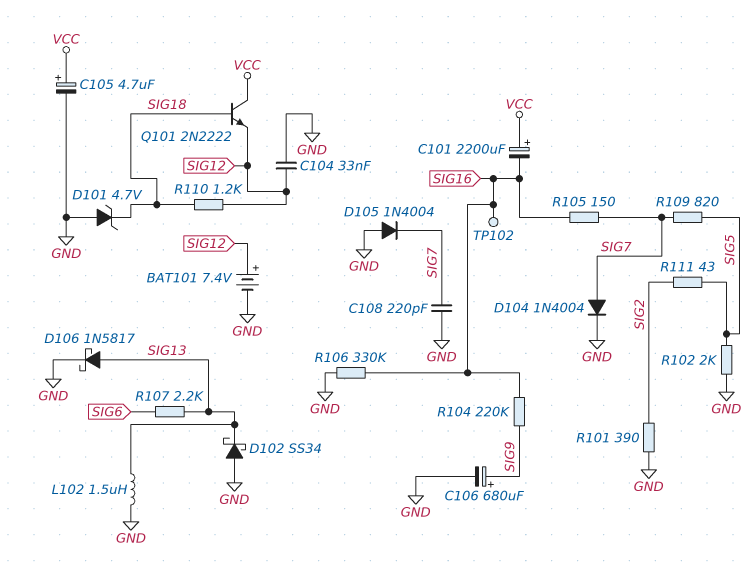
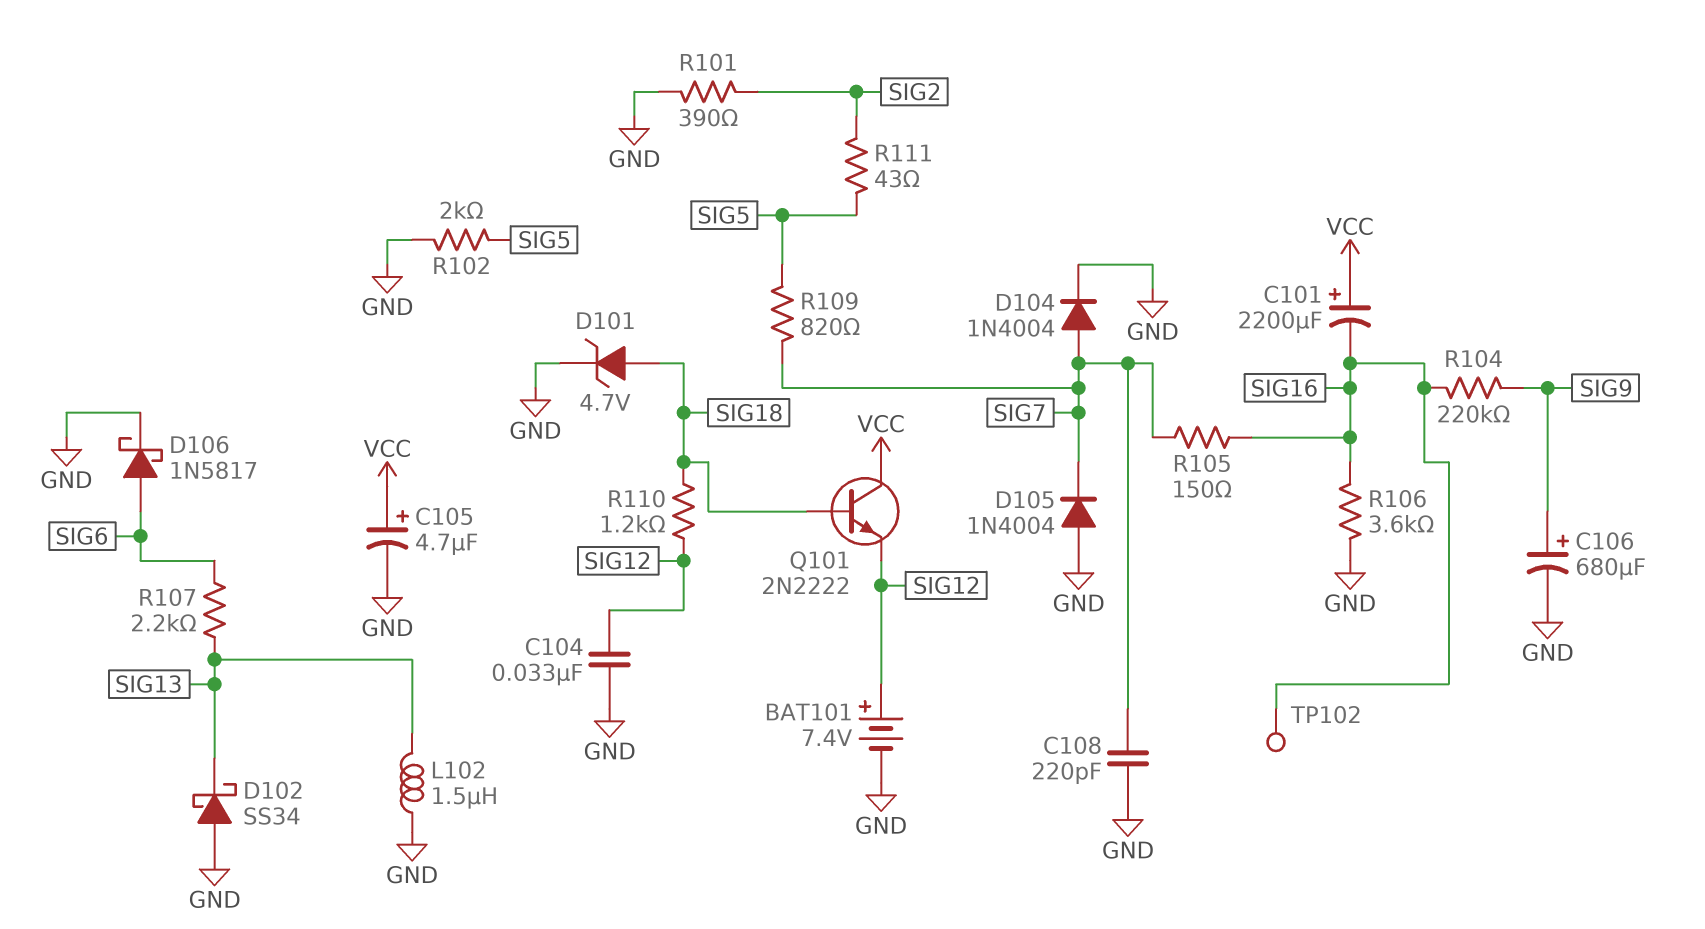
D101: zener 4.7V (A GND, K SIG18) -> zener 4.7V (A SIG18, K GND)
D106: schottky 1N5817 (A SIG13, K GND) -> schottky 1N5817 (A SIG6, K GND)
R106: 330k (GND, SIG16) -> 3.6k (GND, SIG16)

